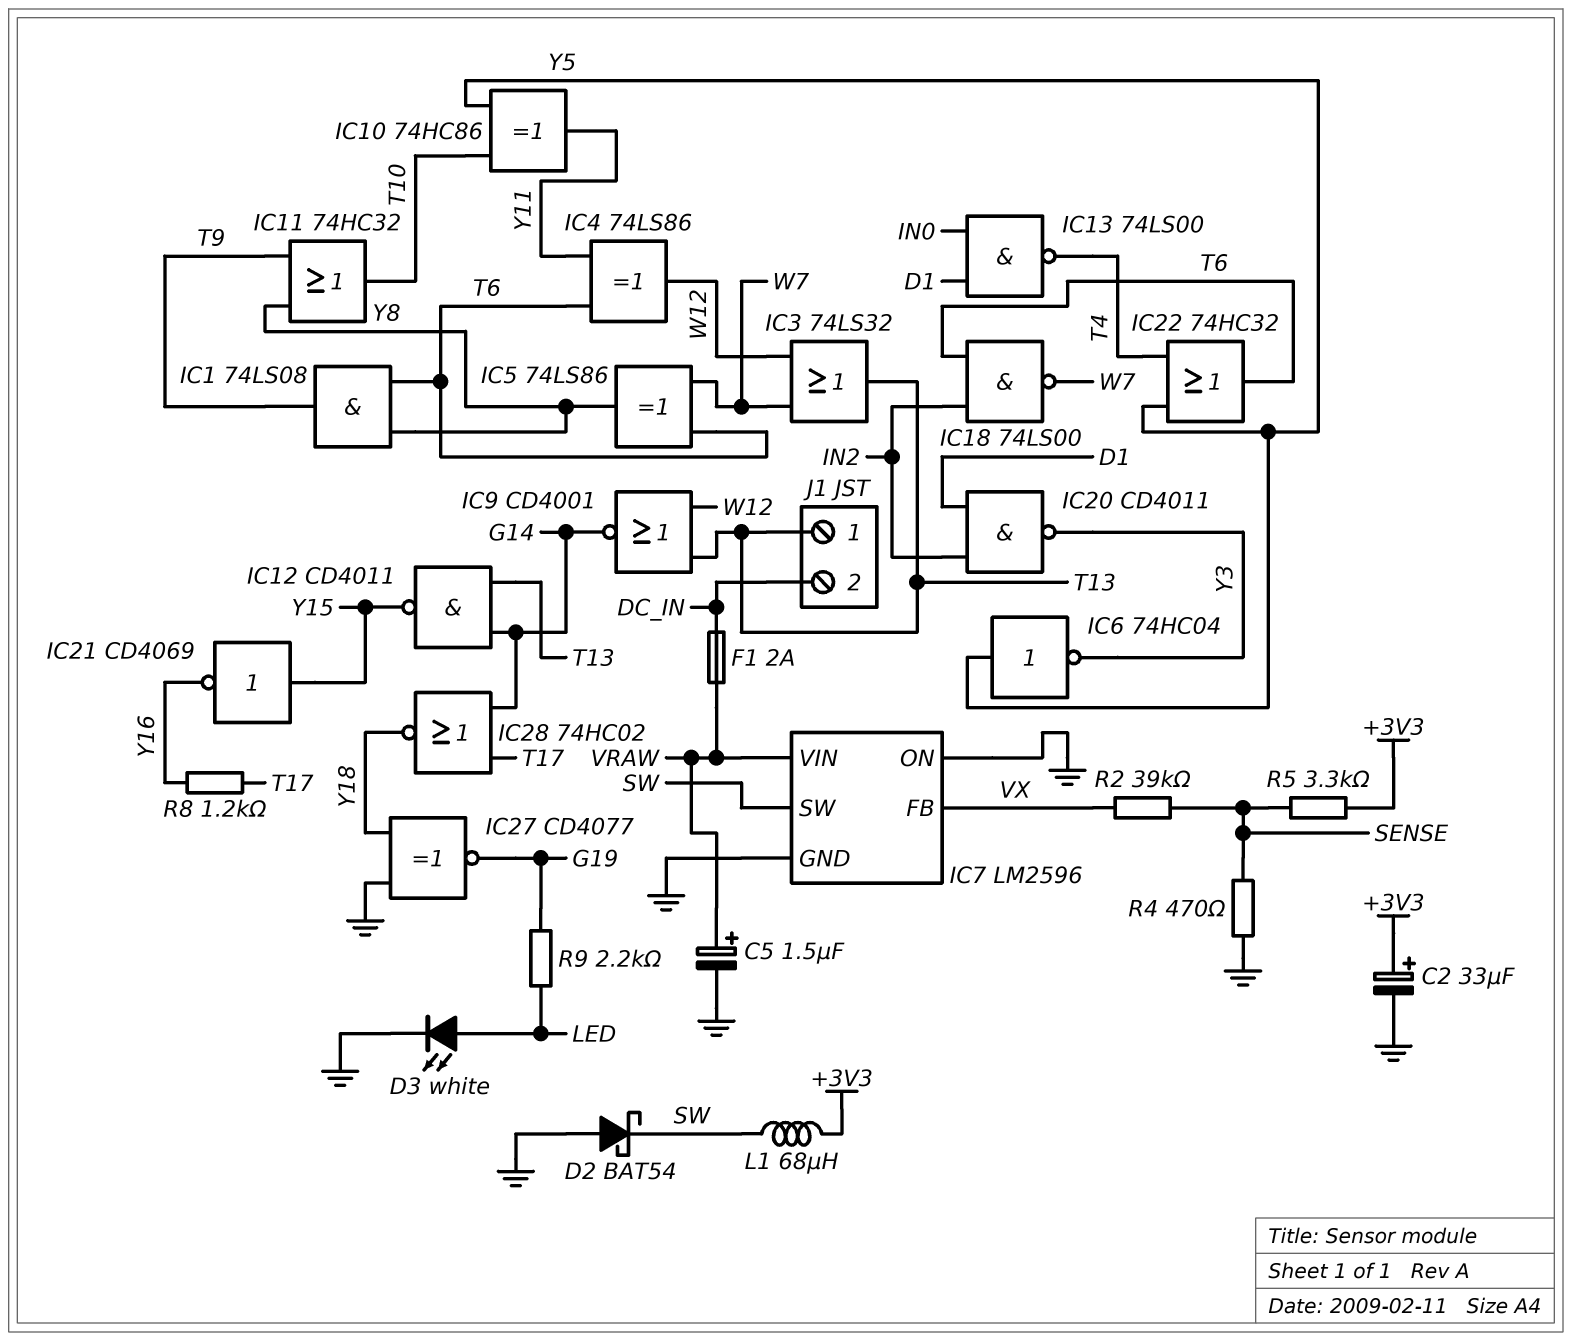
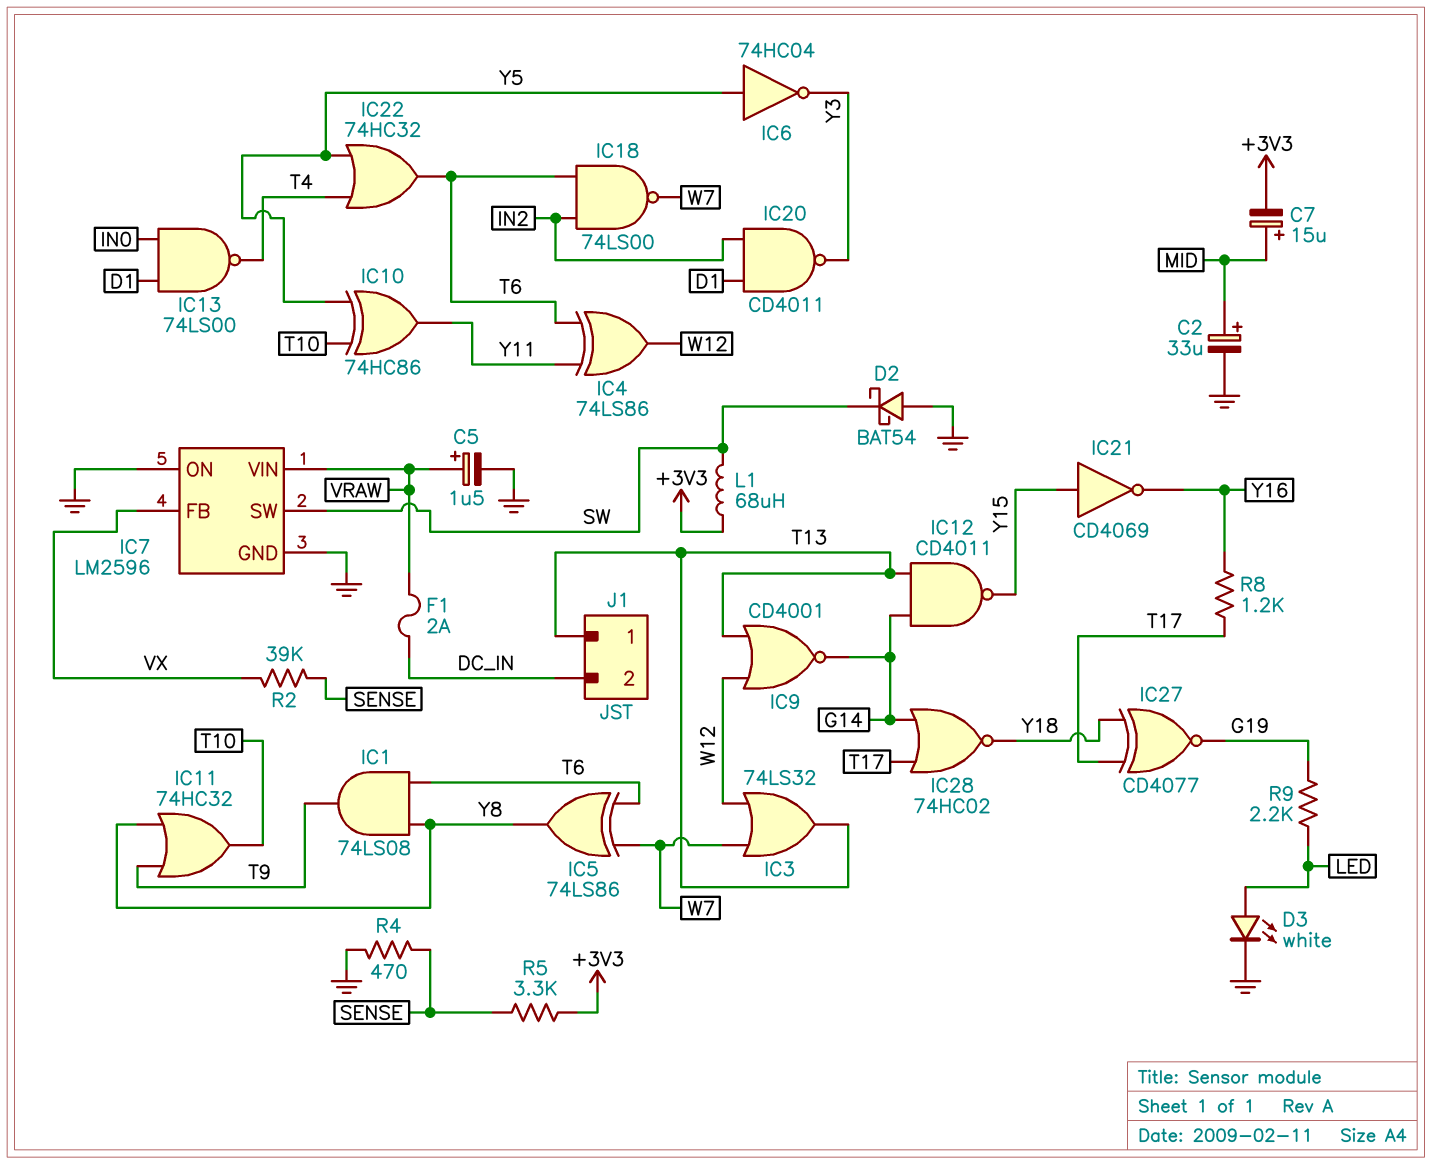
C2: 33uF (plus +3V3, minus GND) -> 33uF (plus MID, minus GND)
C7: none -> 15uF (plus MID, minus +3V3)
IC27: XNOR CD4077 (in GND, in Y18, out G19) -> XNOR CD4077 (in T17, in Y18, out G19)

